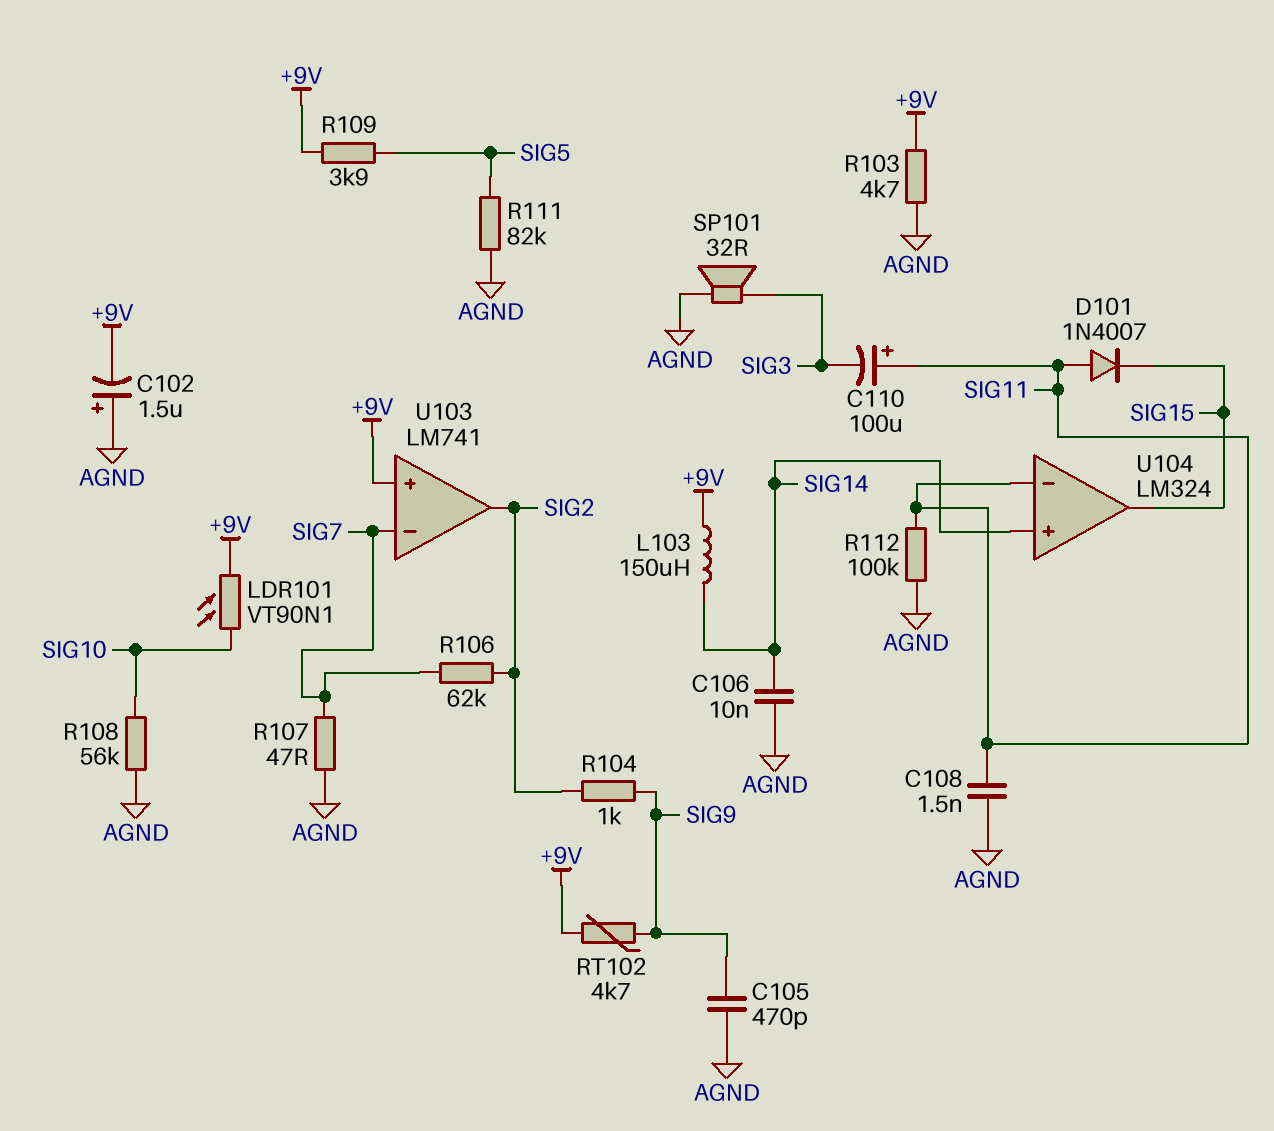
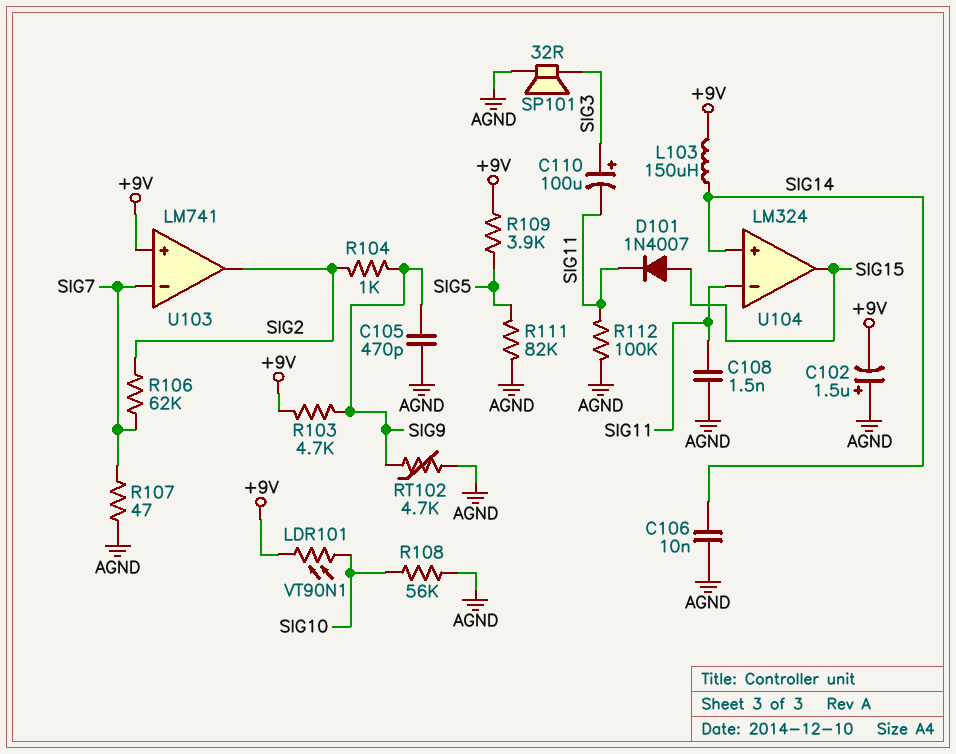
C110: 100uF (plus SIG11, minus SIG3) -> 100uF (plus SIG3, minus SIG11)
D101: diode 1N4007 (A SIG11, K SIG15) -> diode 1N4007 (A SIG15, K SIG11)
R103: 4.7k (+9V, AGND) -> 4.7k (+9V, SIG9)
RT102: 4.7k (+9V, SIG9) -> 4.7k (AGND, SIG9)

